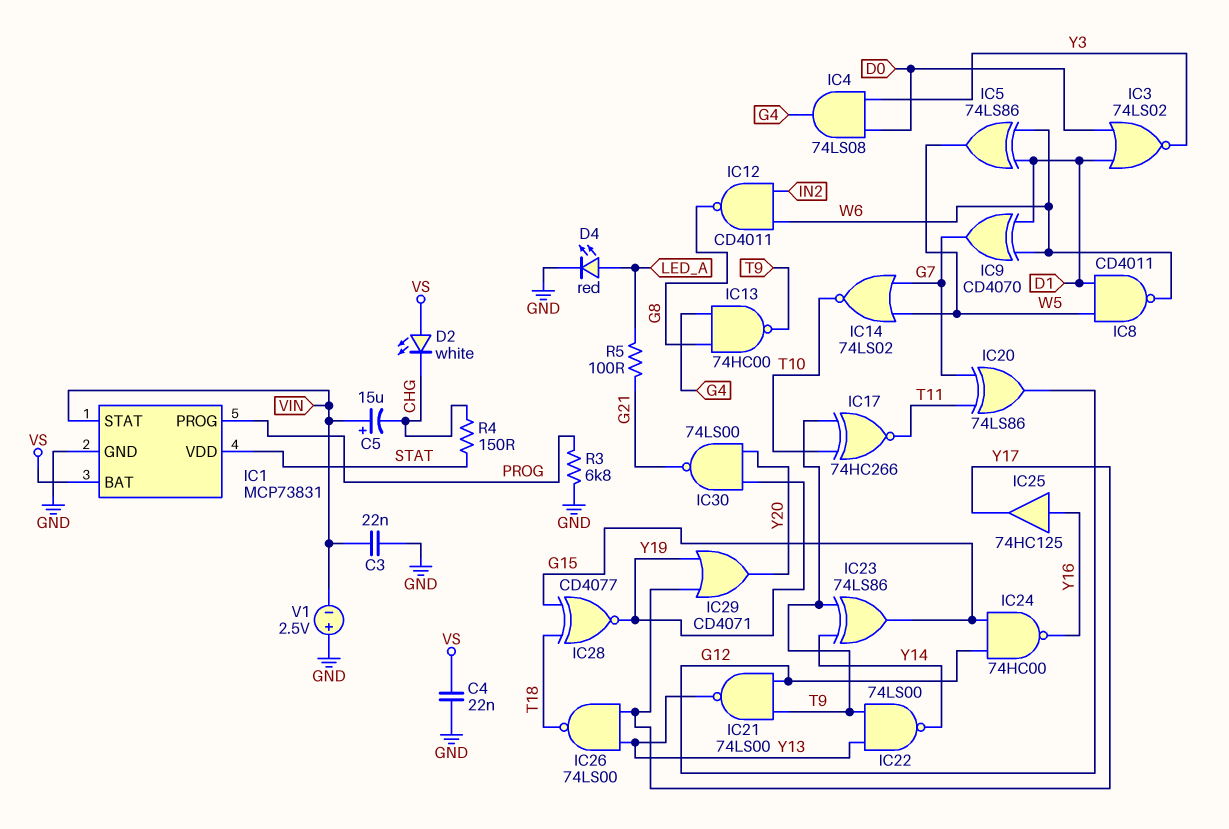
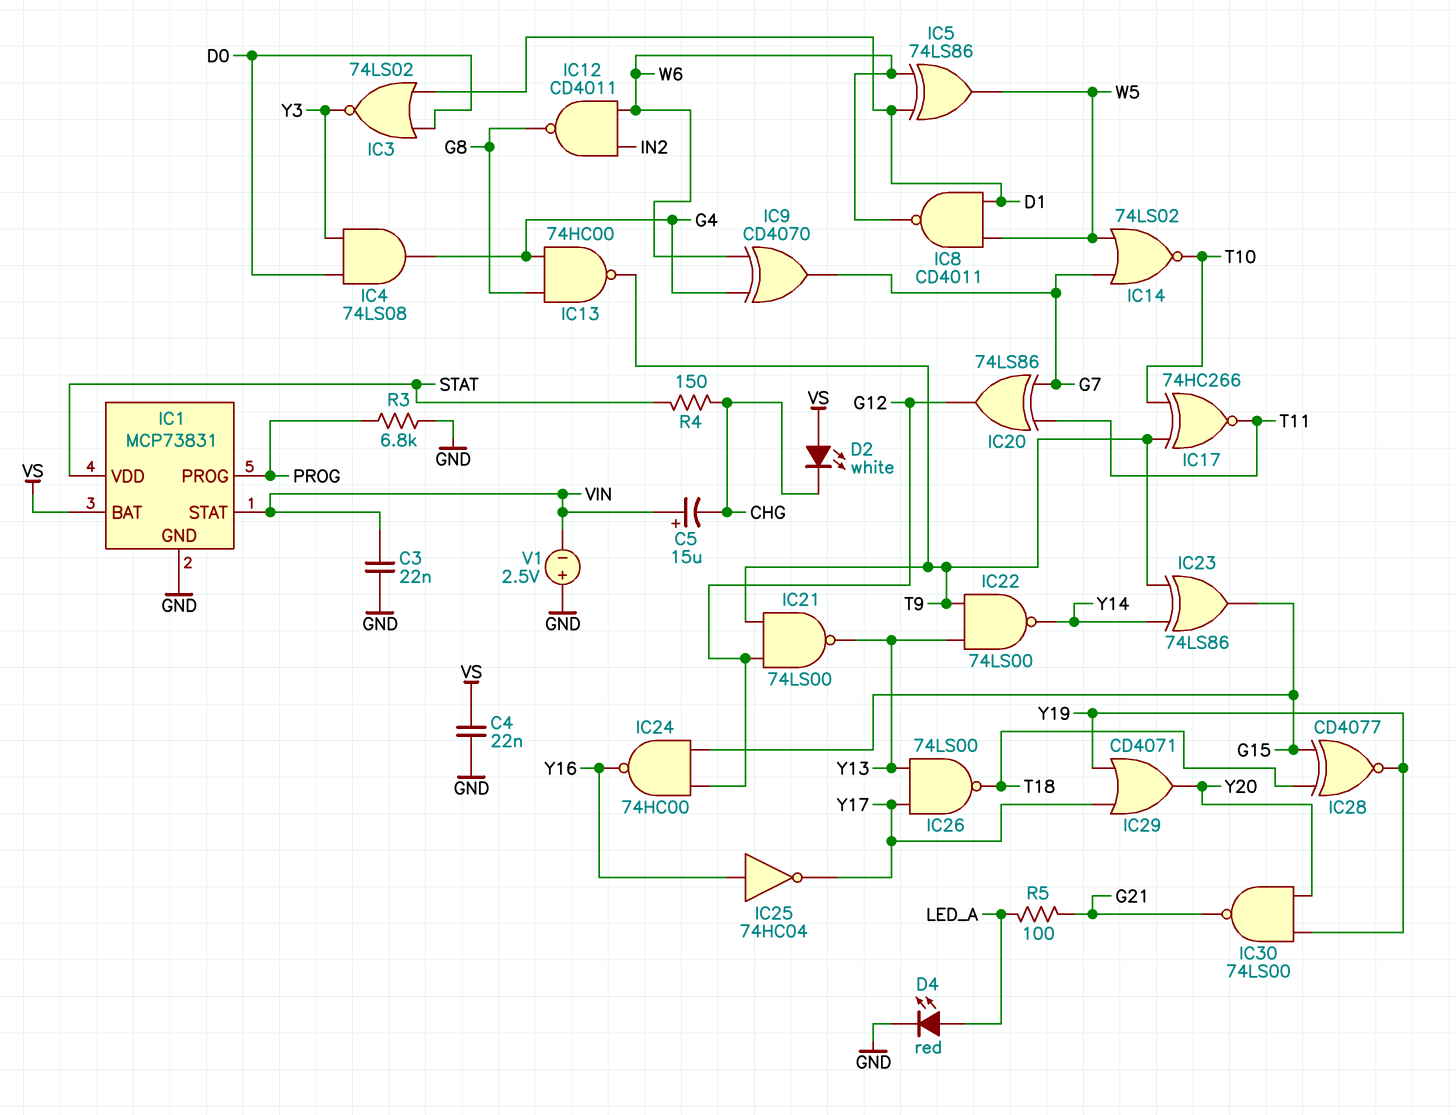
IC9: XOR CD4070 (in D1, in W6, out G7) -> XOR CD4070 (in G4, in W6, out G7)
IC25: buffer 74HC125 (in Y16, out Y17) -> NOT 74HC04 (in Y16, out Y17)

